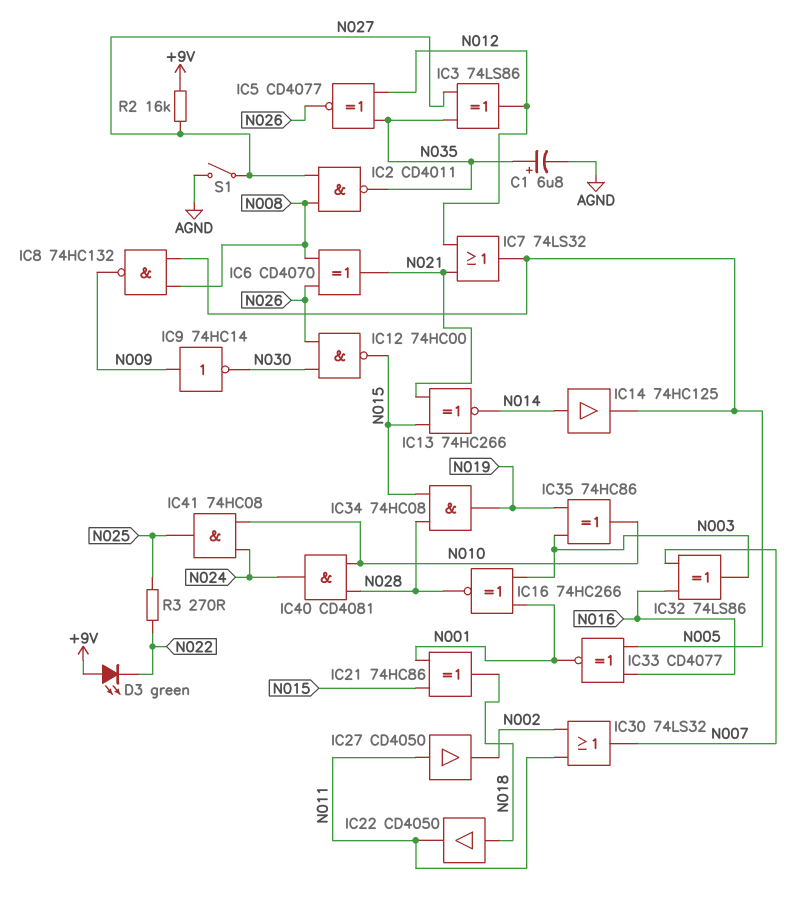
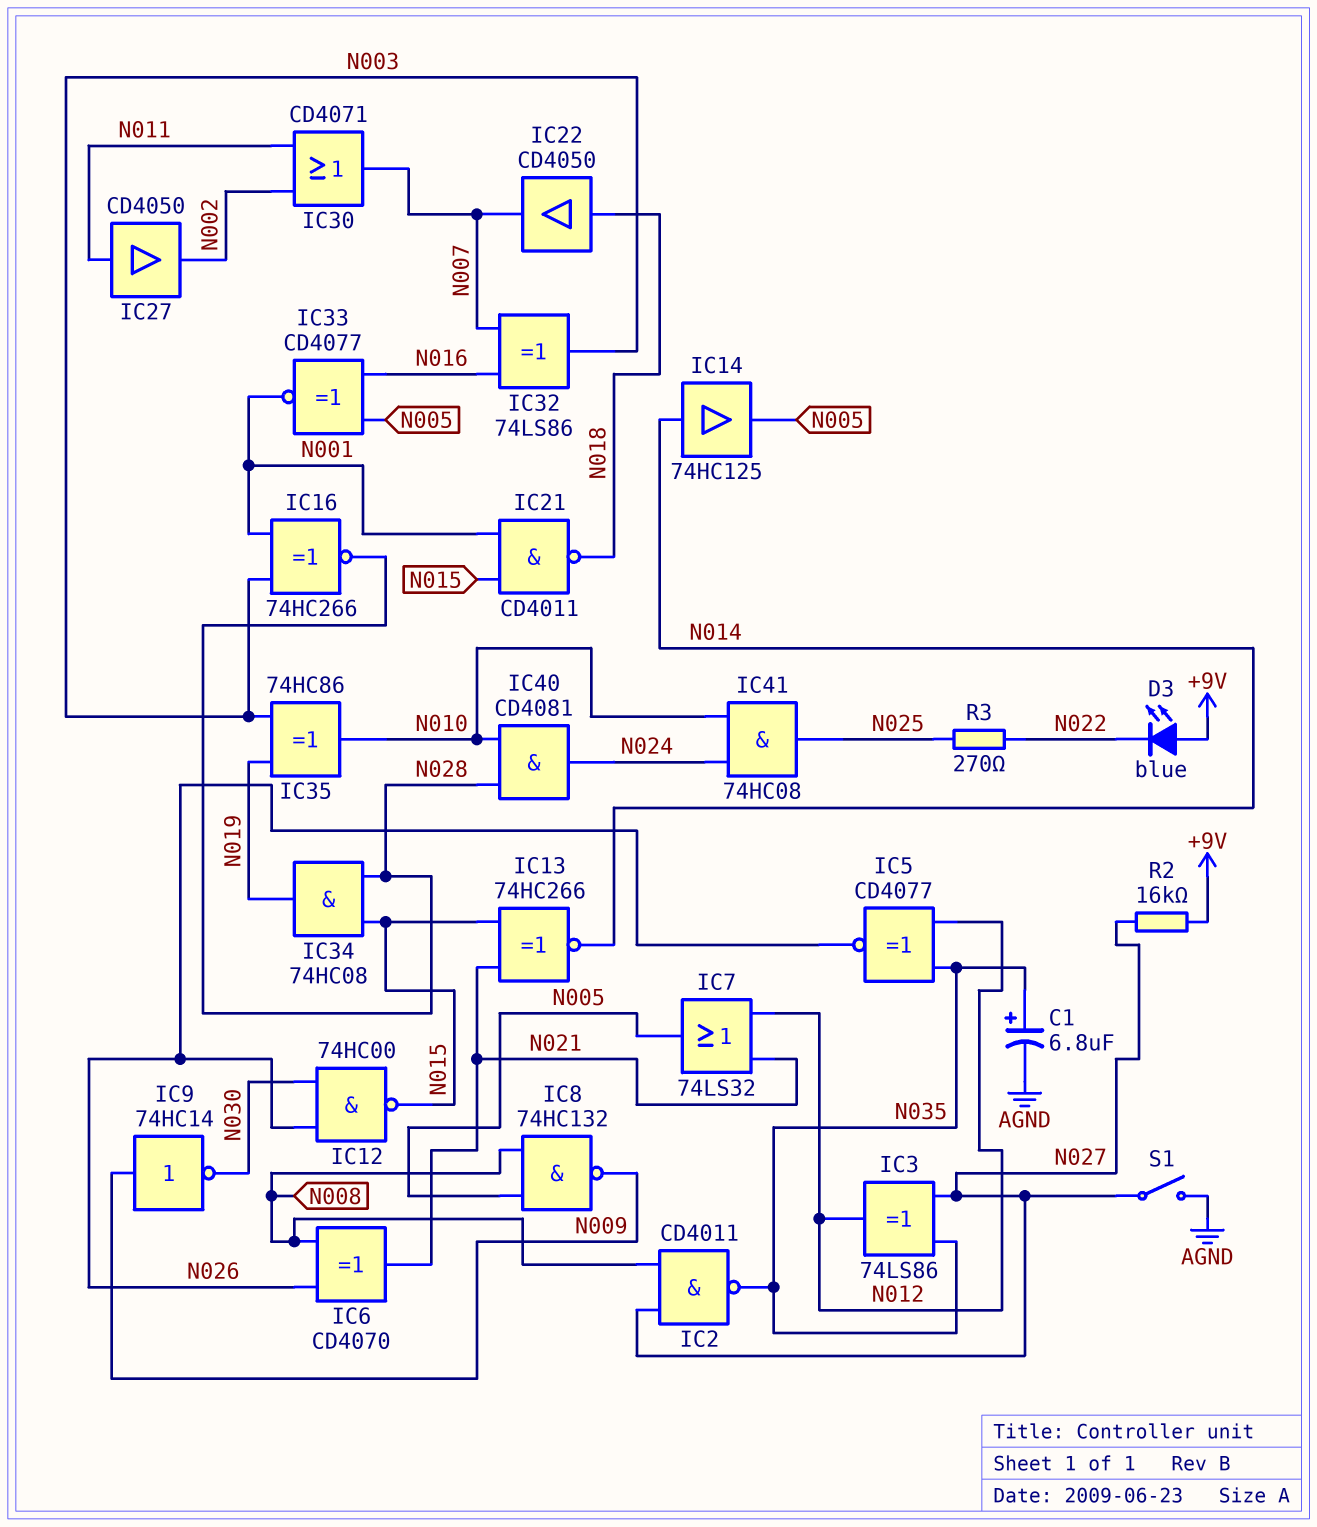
D3: LED green (A +9V, K N022) -> LED blue (A +9V, K N022)
IC21: XOR 74HC86 (in N001, in N015, out N018) -> NAND CD4011 (in N001, in N015, out N018)
IC22: buffer CD4050 (in N018, out N011) -> buffer CD4050 (in N018, out N007)
IC30: OR 74LS32 (in N002, in N011, out N007) -> OR CD4071 (in N002, in N011, out N007)

